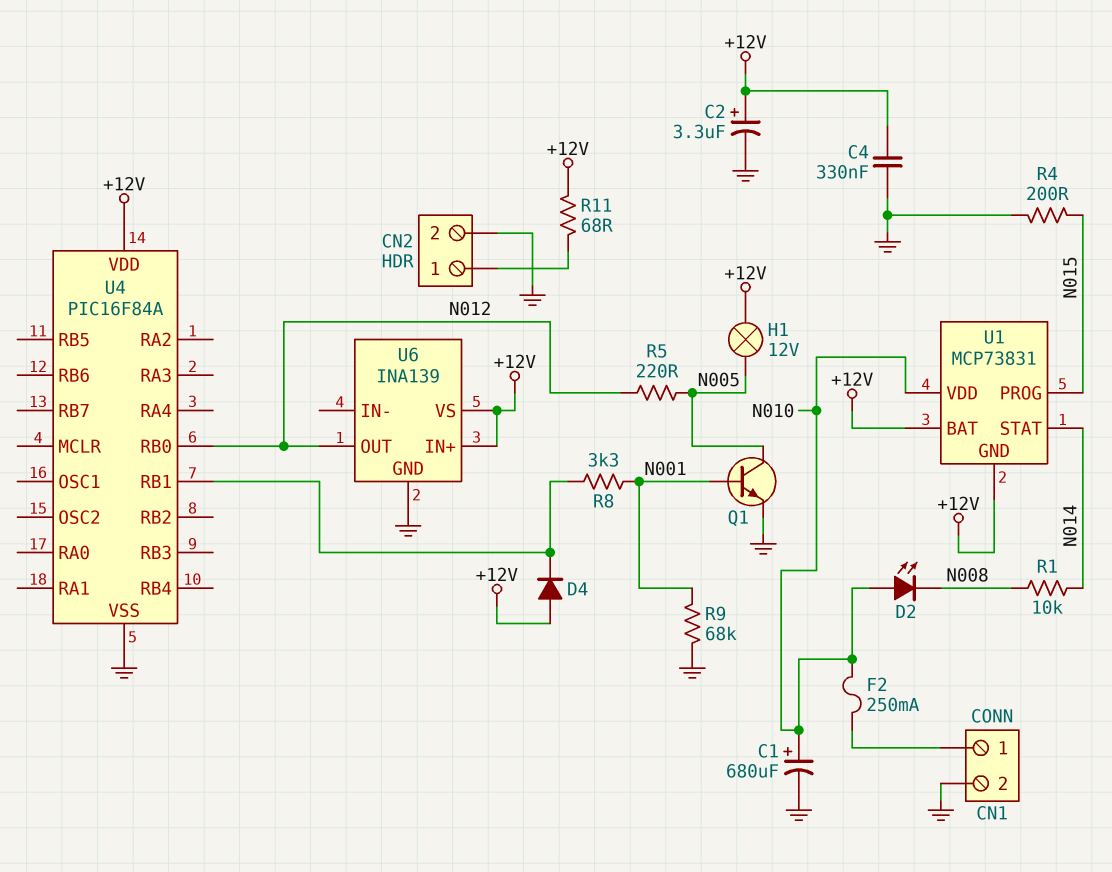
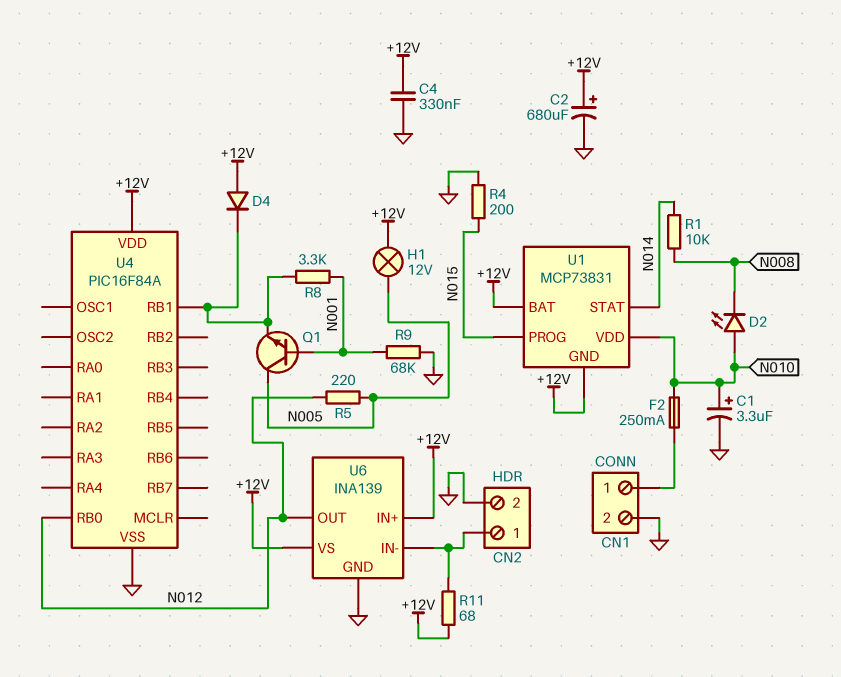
C1: 680uF (plus N010, minus GND) -> 3.3uF (plus N010, minus GND)
C2: 3.3uF (plus +12V, minus GND) -> 680uF (plus +12V, minus GND)
Q1: NPN (B N001, C N005, E GND) -> NPN (B N001, C N005, E U4/RB1)
U6 pin IN-: none -> CN2/1

